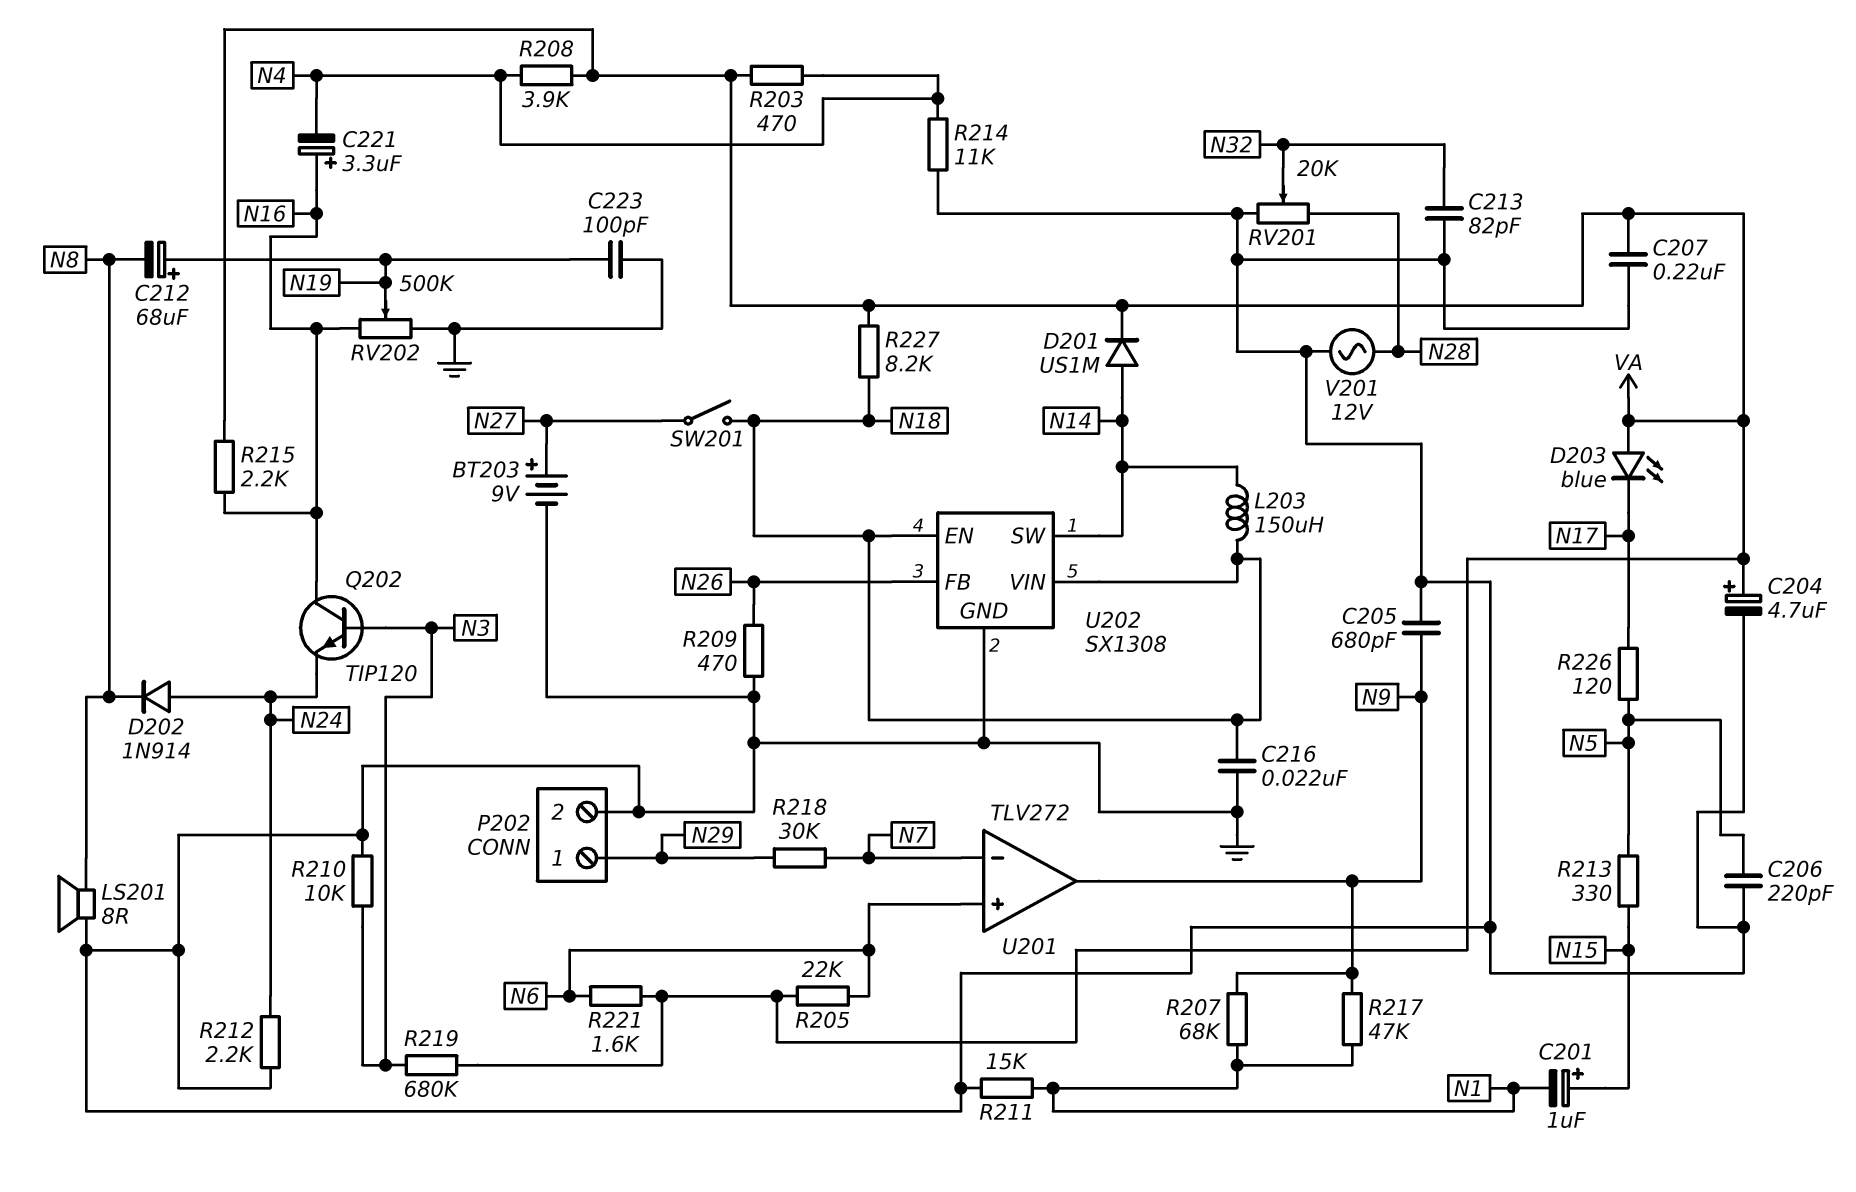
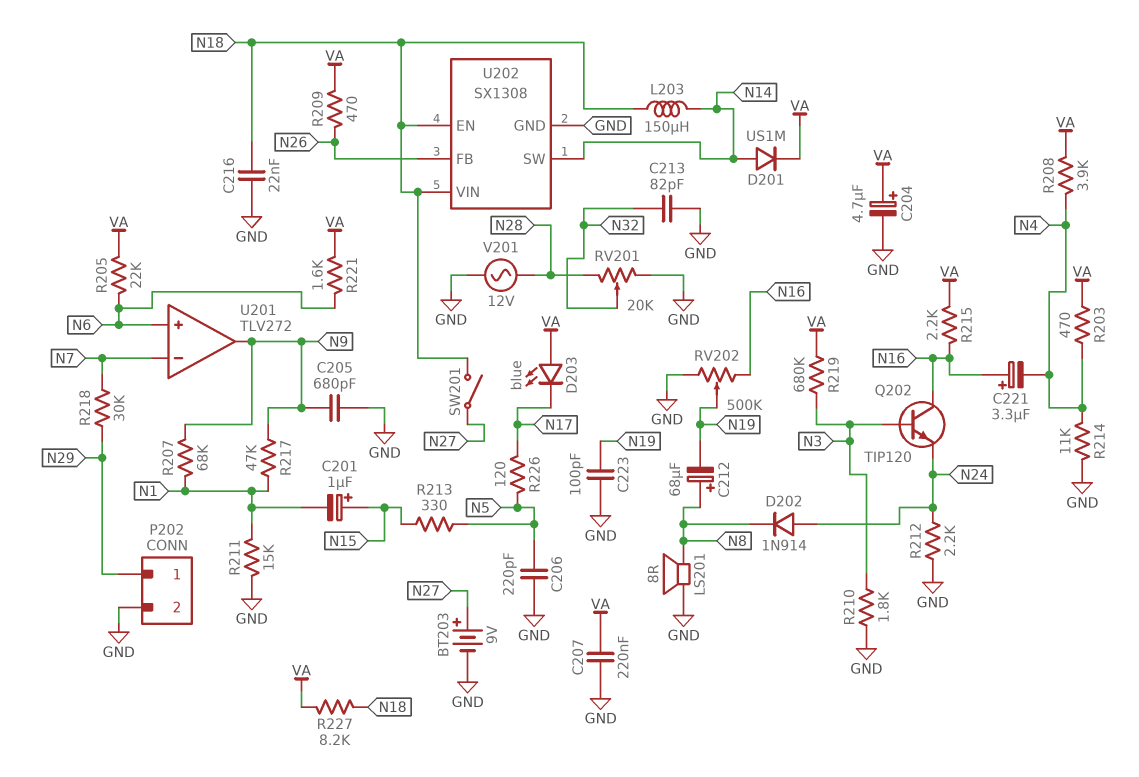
C212: 68uF (plus N19, minus N8) -> 68uF (plus N8, minus N19)
R209: 470 (GND, N26) -> 470 (N26, VA)
R210: 10k (GND, N3) -> 1.8k (GND, N3)

